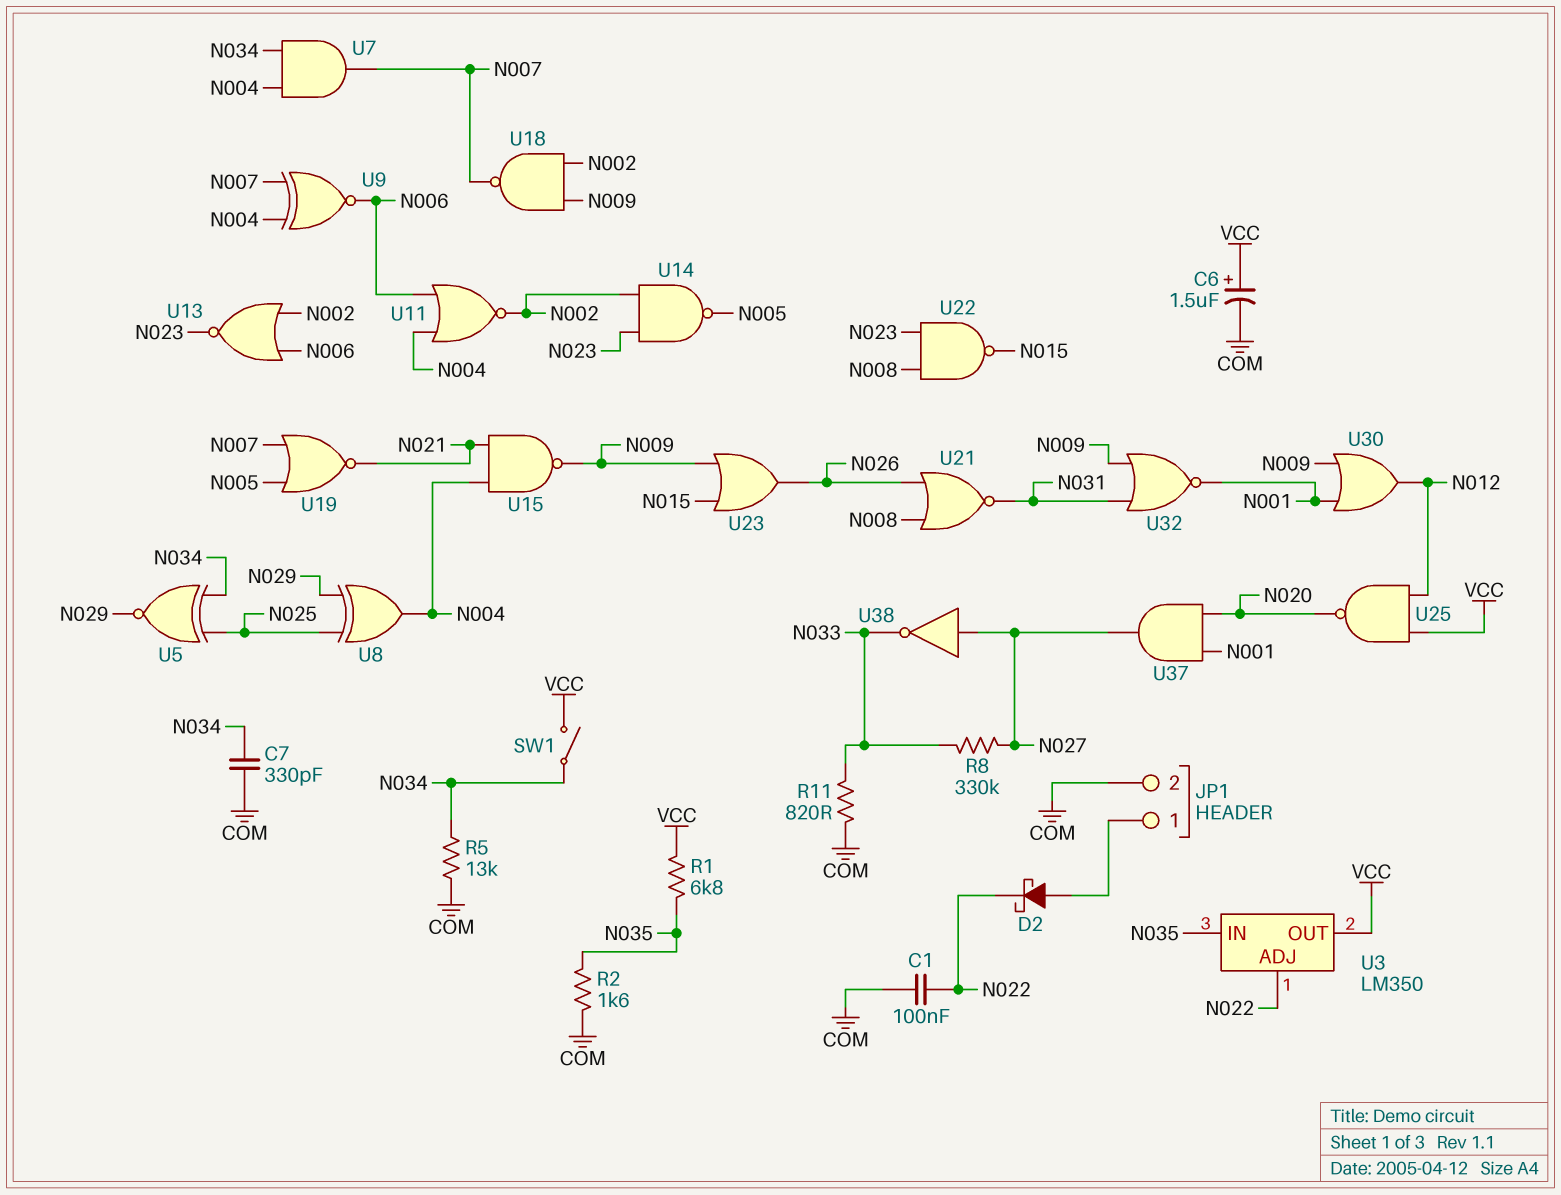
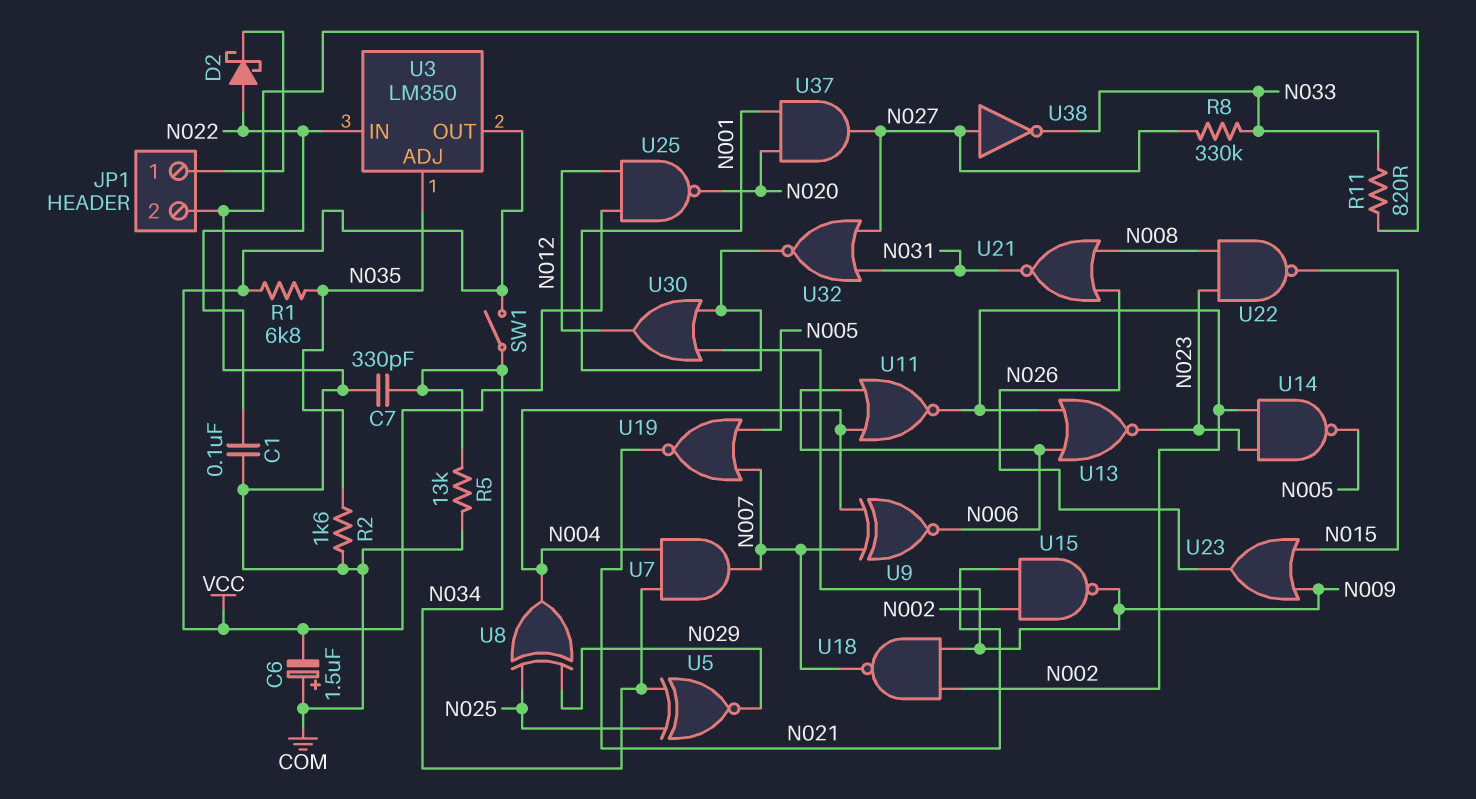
C6: 1.5uF (plus VCC, minus COM) -> 1.5uF (plus COM, minus VCC)
D2: schottky (A JP1/1, K N022) -> schottky (A N022, K JP1/1)
U3 pin ADJ: N022 -> N035
U3 pin IN: N035 -> N022
U15: NAND (in N004, in N021, out N009) -> NAND (in N002, in N021, out N009)
U32: NOR (in N009, in N031, out N001) -> NOR (in N027, in N031, out N001)

